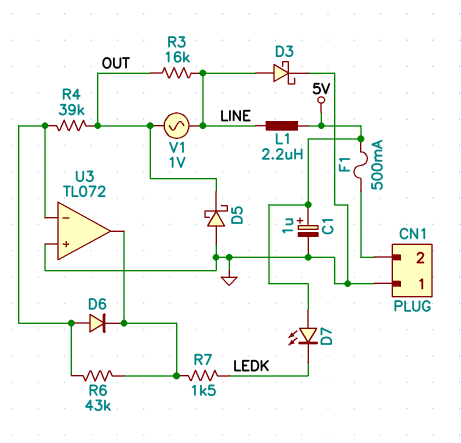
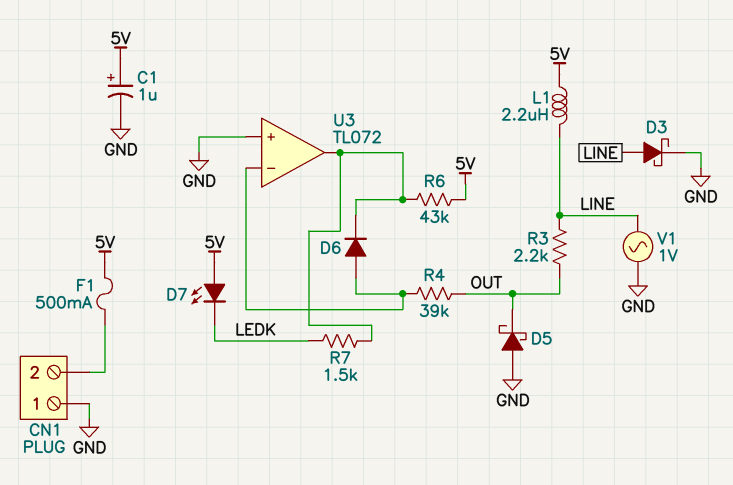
R3: 16k (LINE, OUT) -> 2.2k (LINE, OUT)
R6: 43k (U3/in-, U3/out) -> 43k (5V, U3/out)
V1: AC 1V (LINE, OUT) -> AC 1V (GND, LINE)

